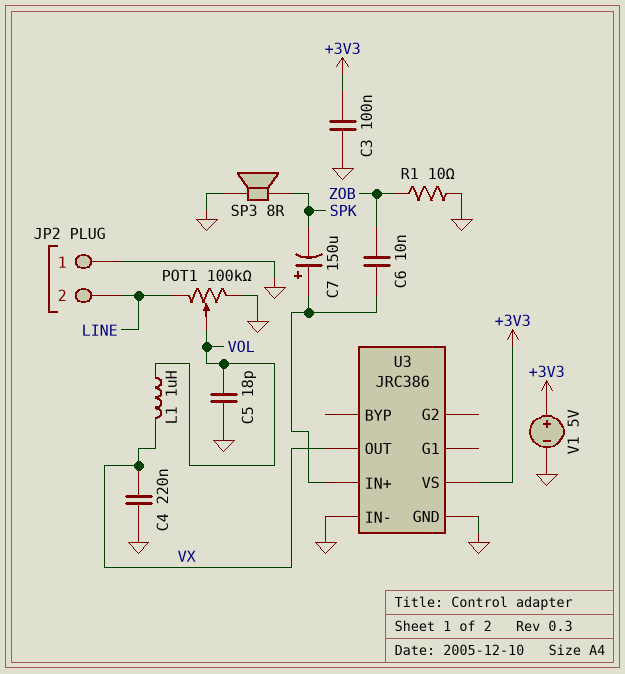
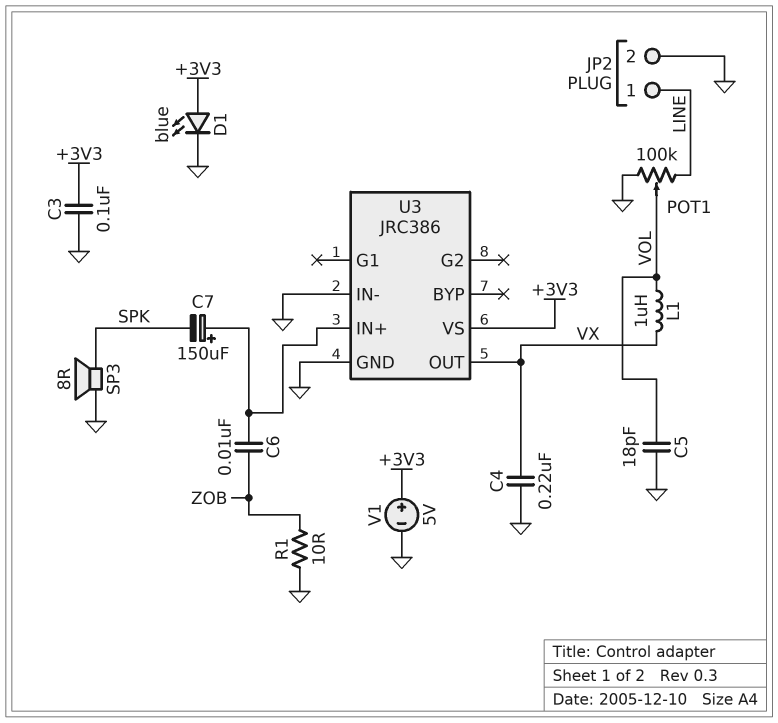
D1: none -> LED blue (A +3V3, K GND)
JP2 pin 1: GND -> LINE
JP2 pin 2: LINE -> GND

